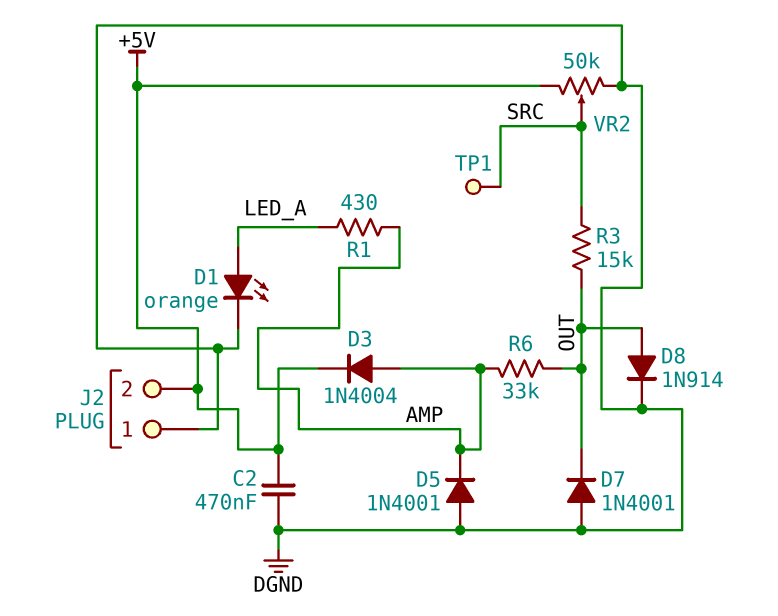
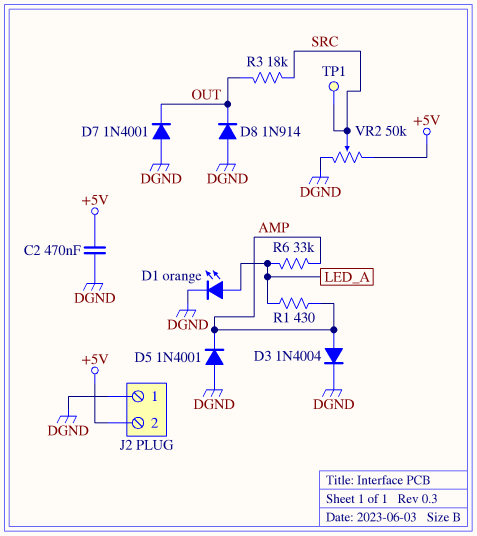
D3: diode 1N4004 (A AMP, K +5V) -> diode 1N4004 (A AMP, K DGND)
D8: diode 1N914 (A OUT, K DGND) -> diode 1N914 (A DGND, K OUT)
R3: 15k (OUT, SRC) -> 18k (OUT, SRC)
R6: 33k (AMP, OUT) -> 33k (AMP, LED_A)

